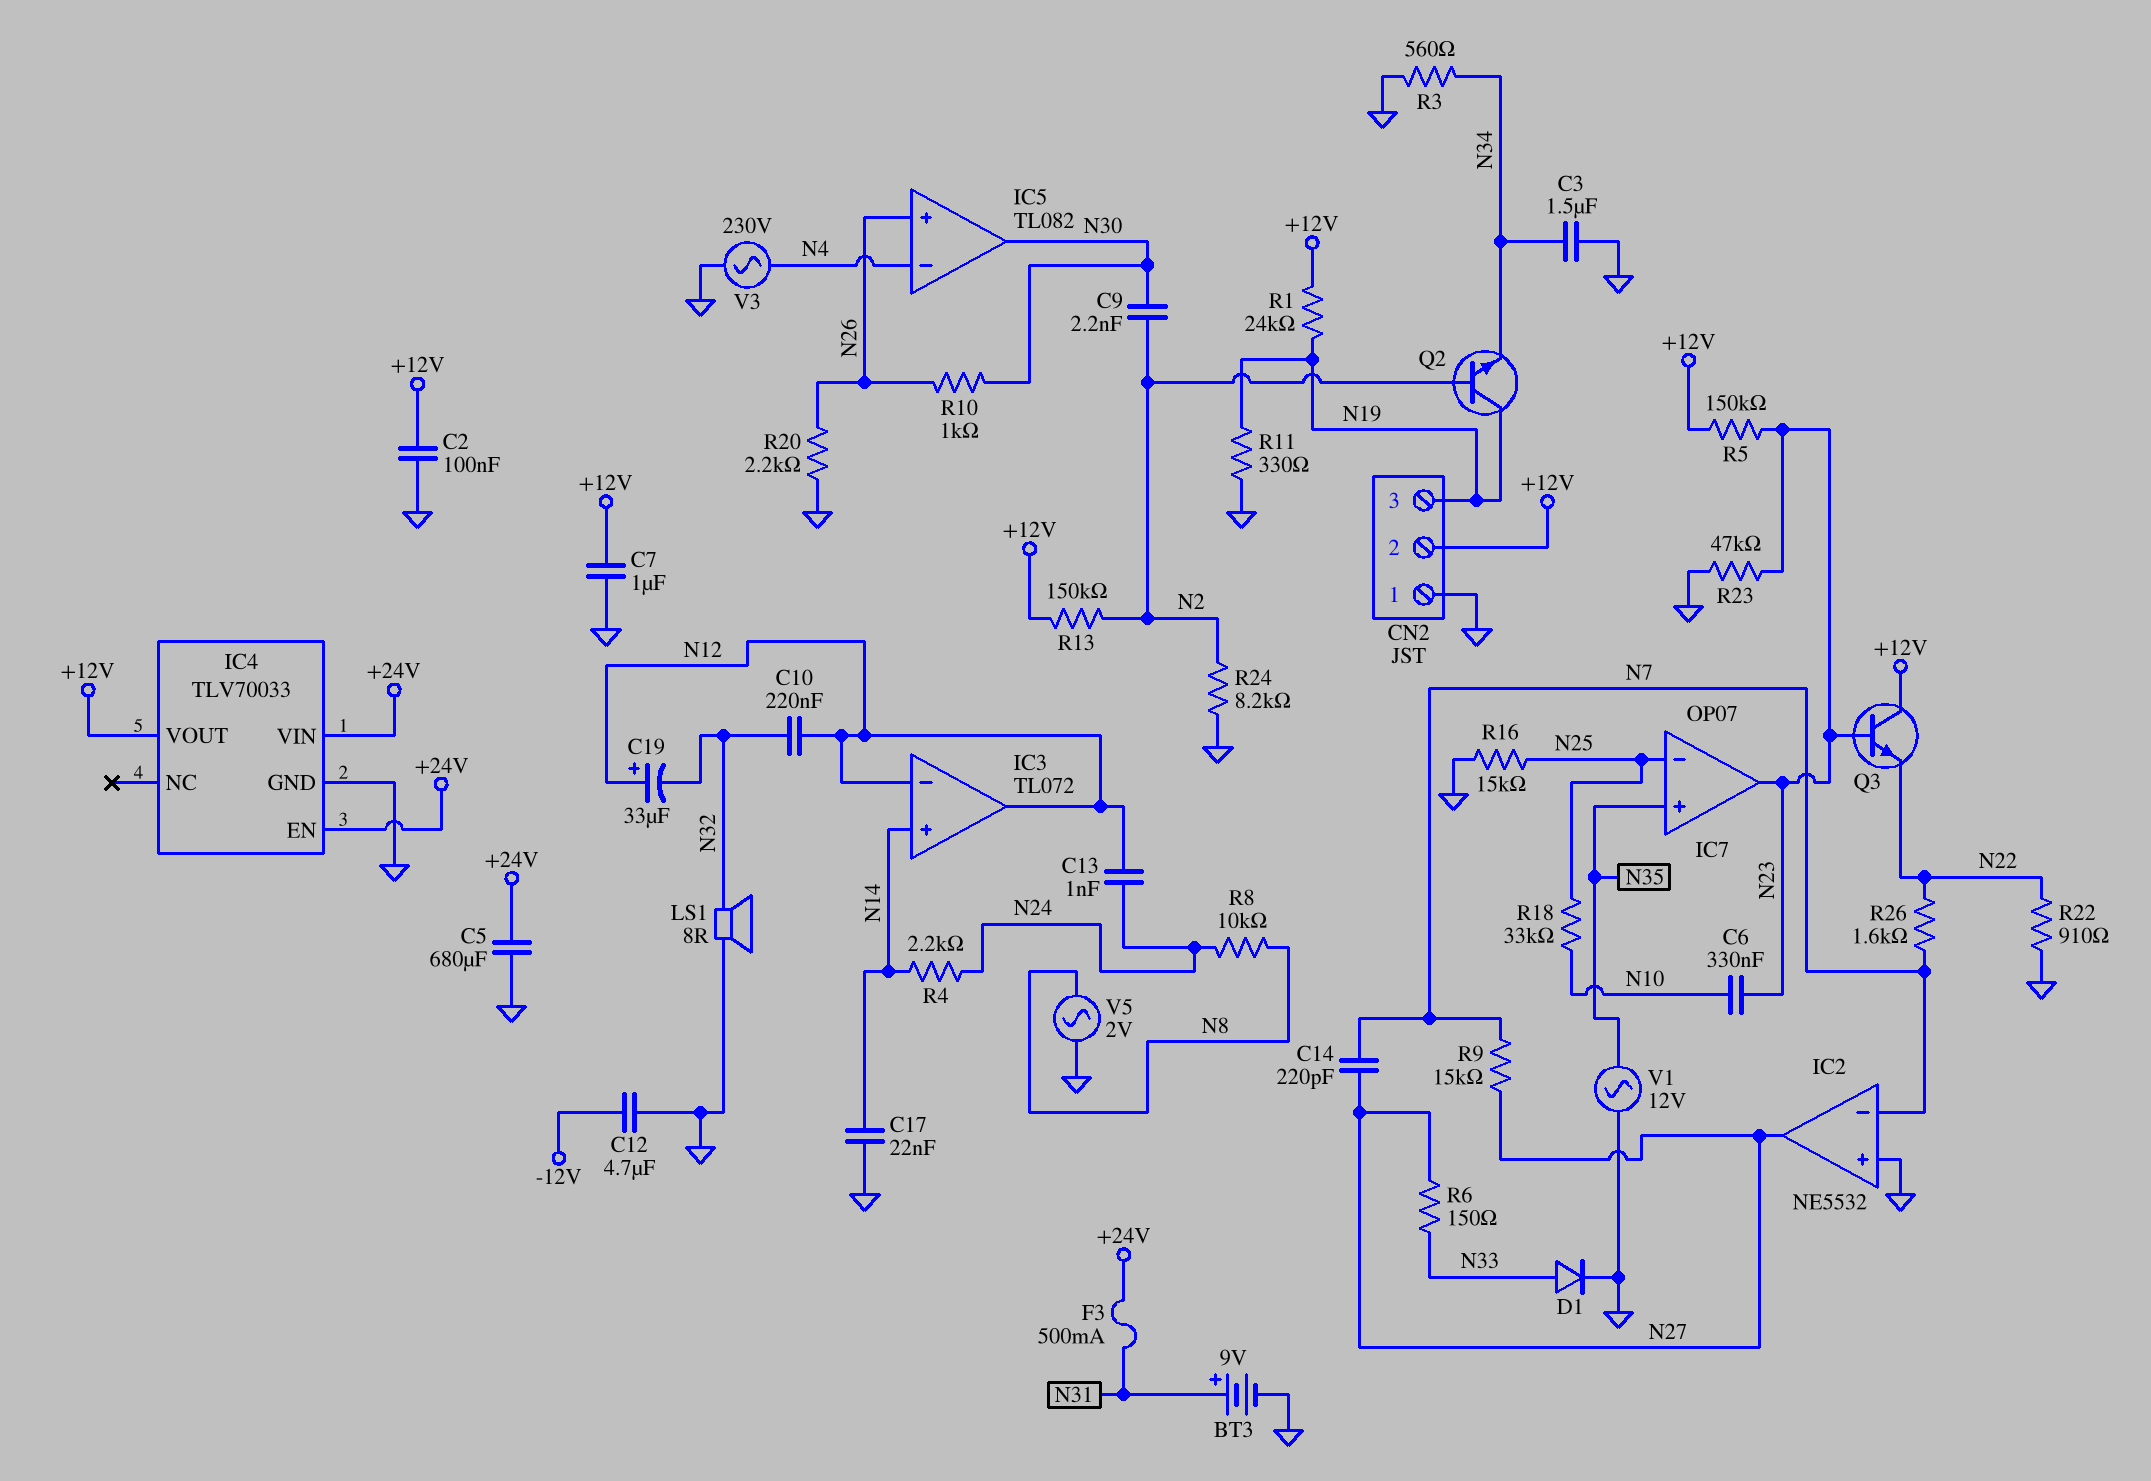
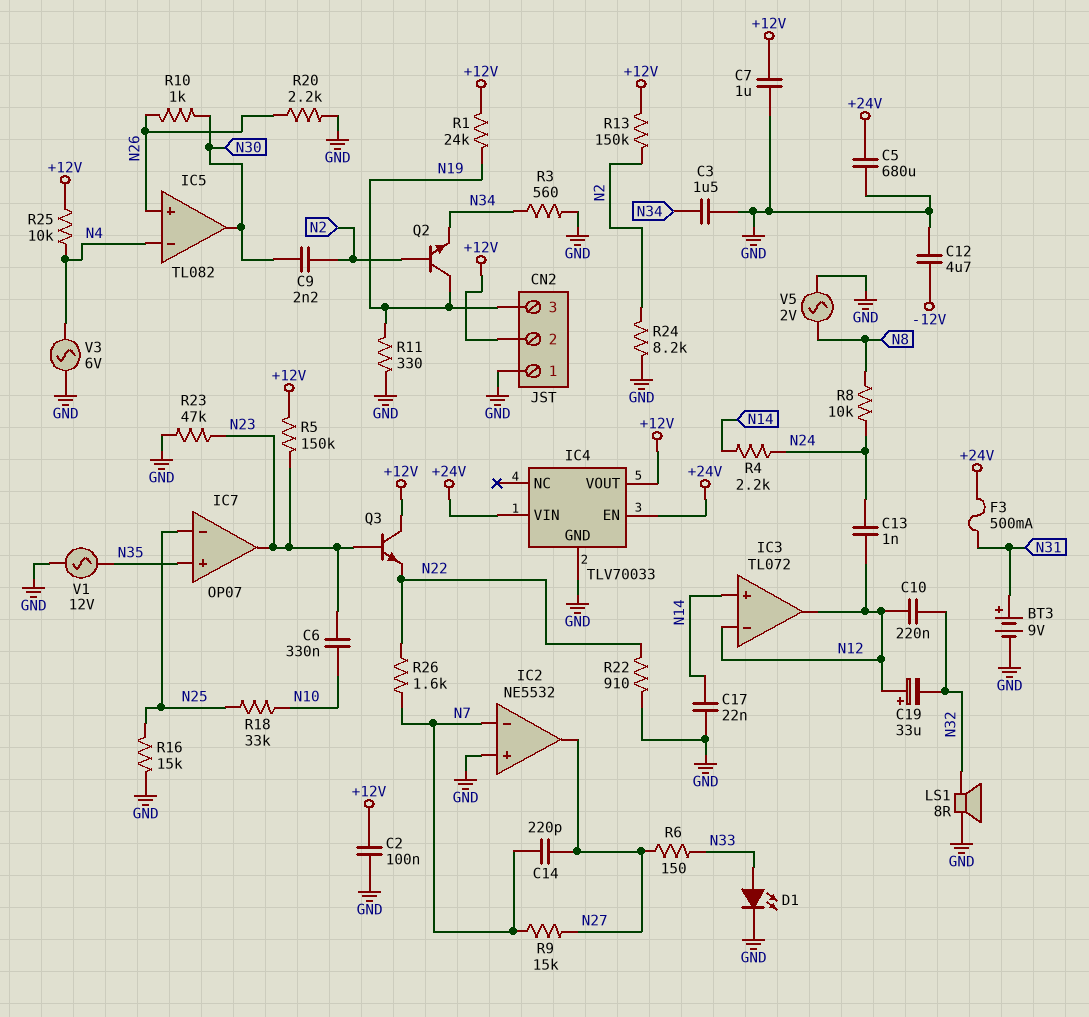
D1: diode (A N33, K GND) -> LED (A N33, K GND)
R25: none -> 10k (+12V, N4)
V3: AC 230V (GND, N4) -> AC 6V (GND, N4)

